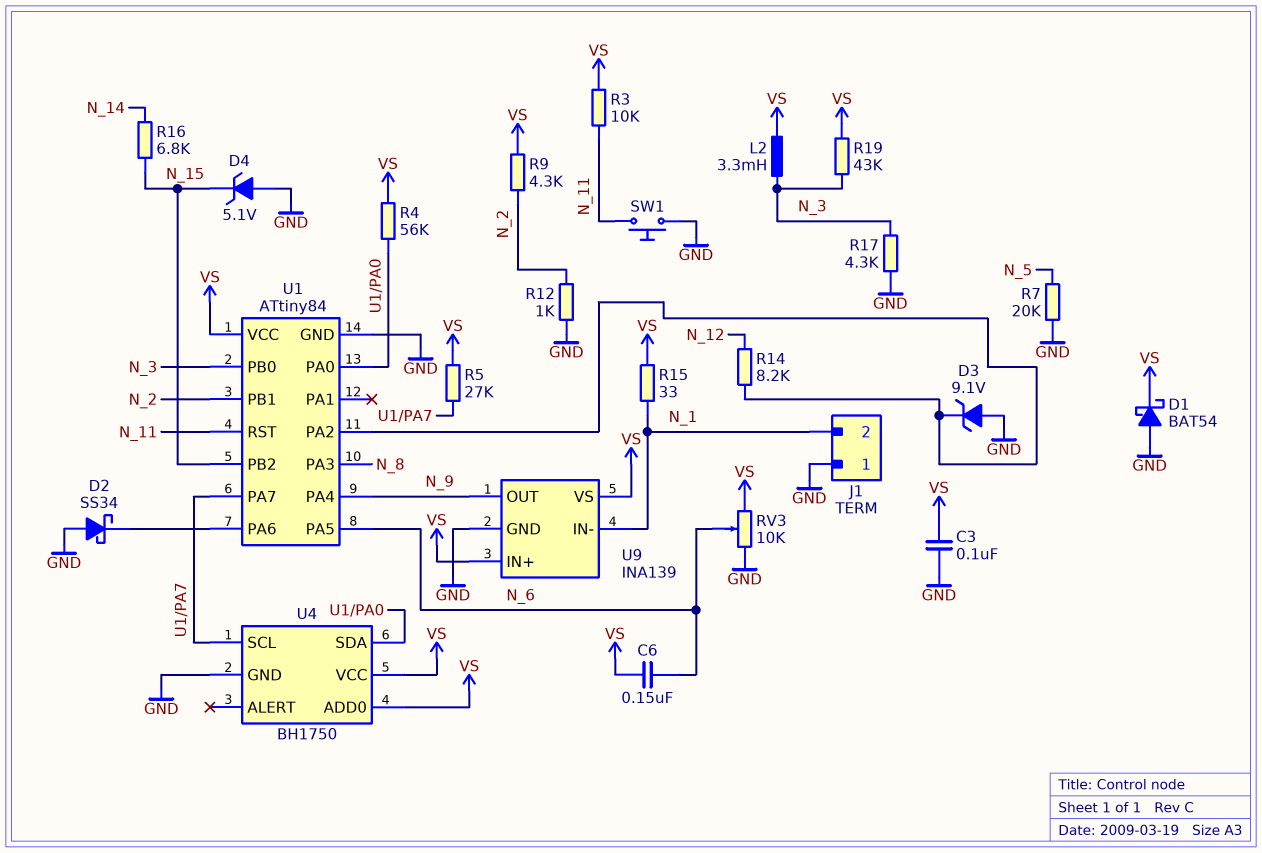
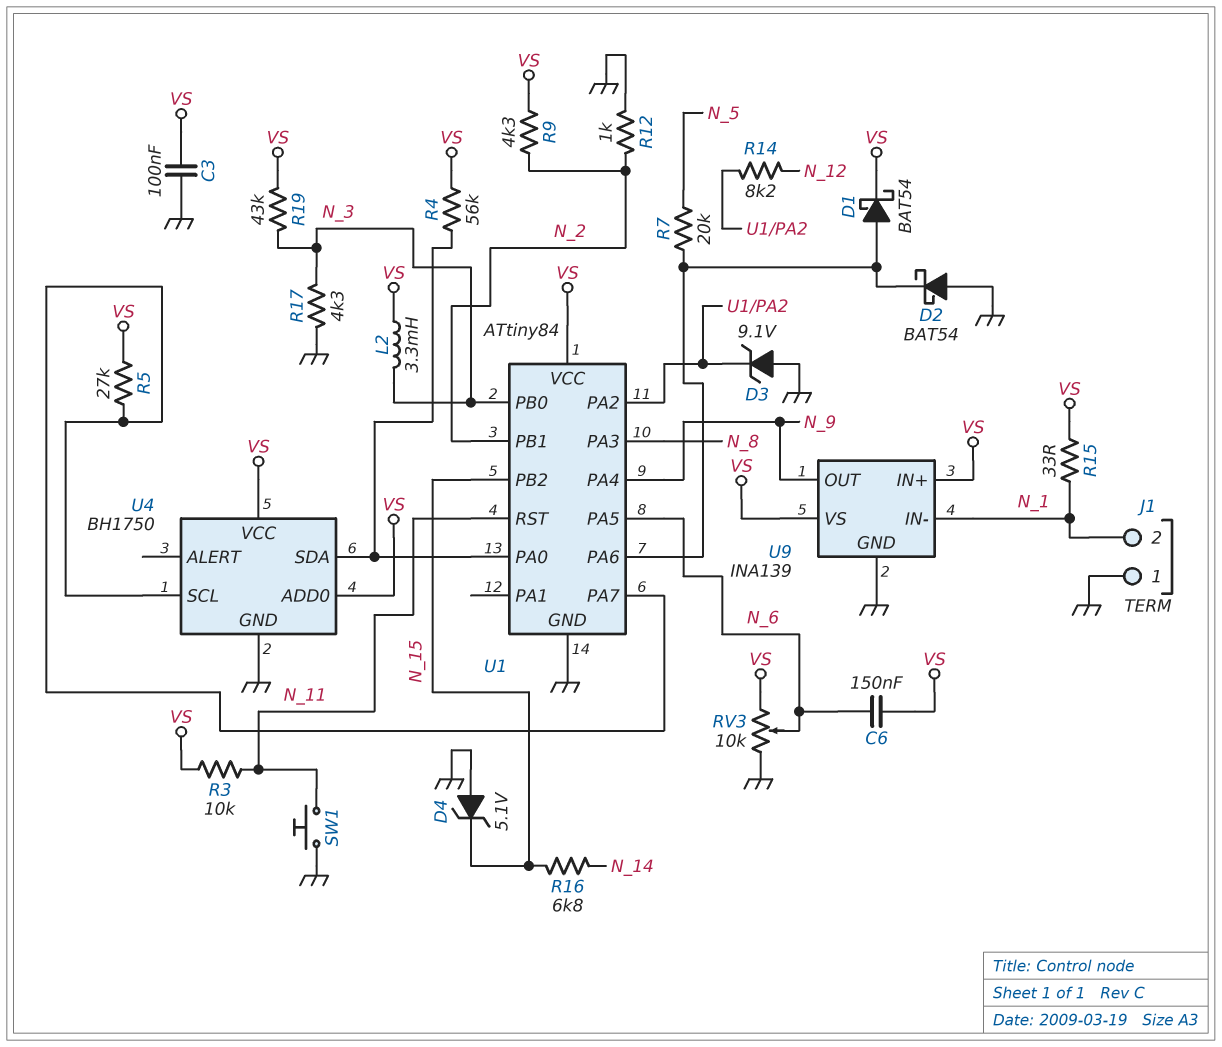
D1: schottky BAT54 (A GND, K VS) -> schottky BAT54 (A U1/PA6, K VS)
D2: schottky SS34 (A GND, K U1/PA6) -> schottky BAT54 (A GND, K U1/PA6)
R7: 20k (GND, N_5) -> 20k (N_5, U1/PA6)

